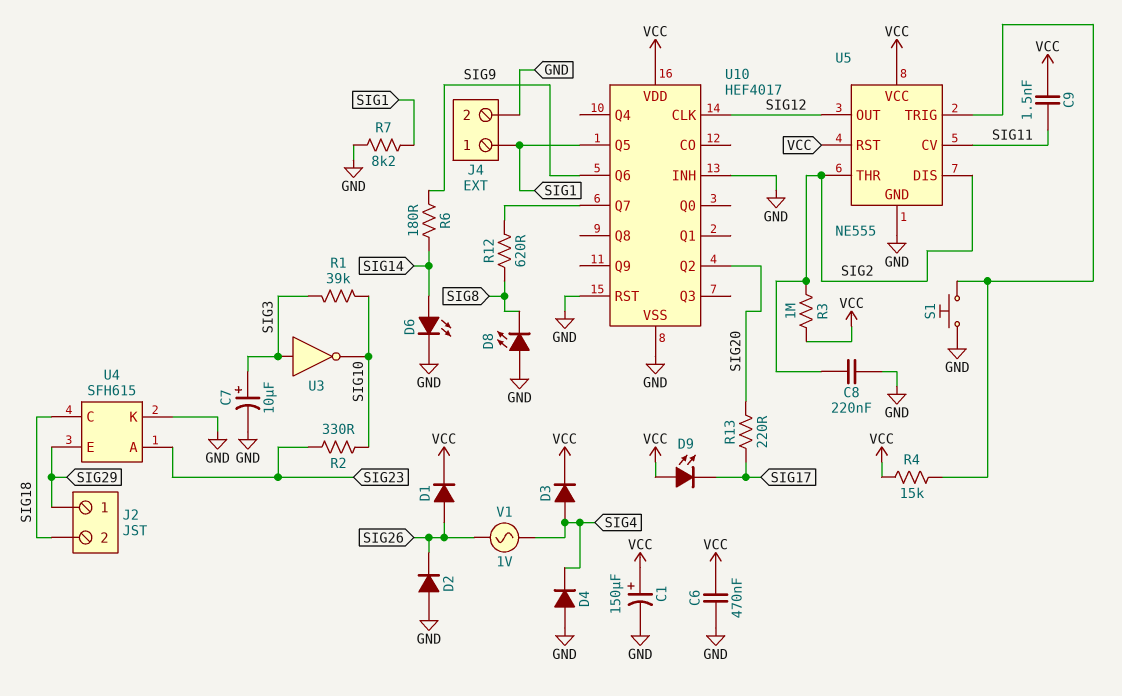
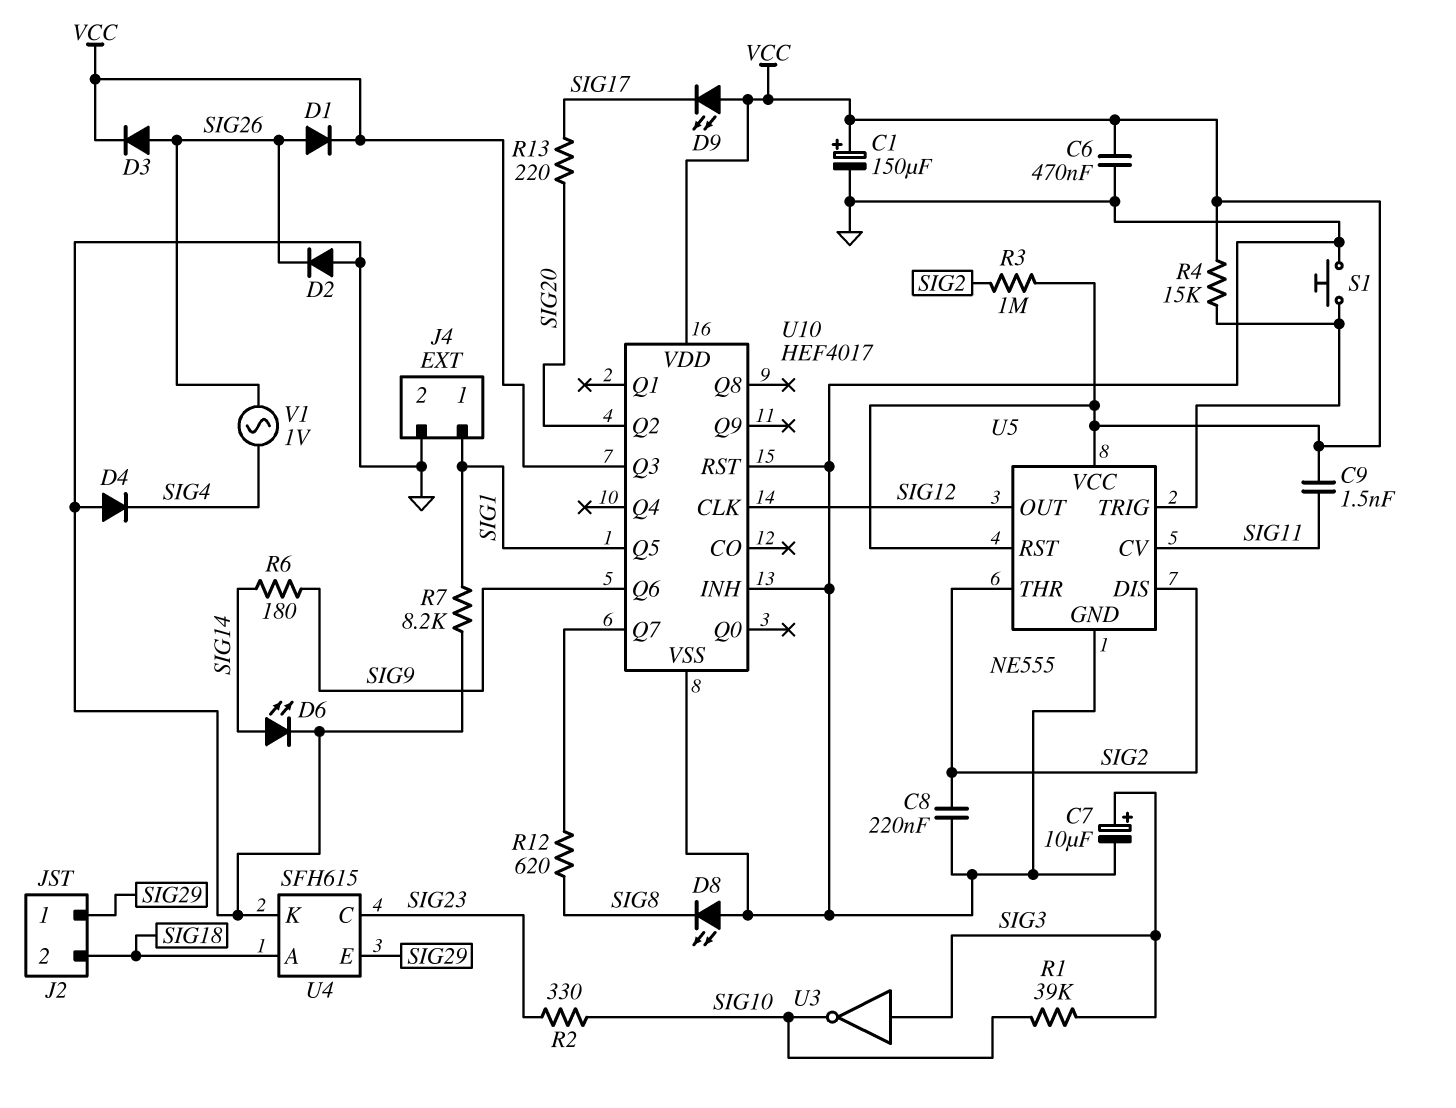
D3: diode (A SIG4, K VCC) -> diode (A SIG26, K VCC)
U4 pin A: SIG23 -> SIG18
U4 pin C: SIG18 -> SIG23
U10 pin Q3: none -> VCC

